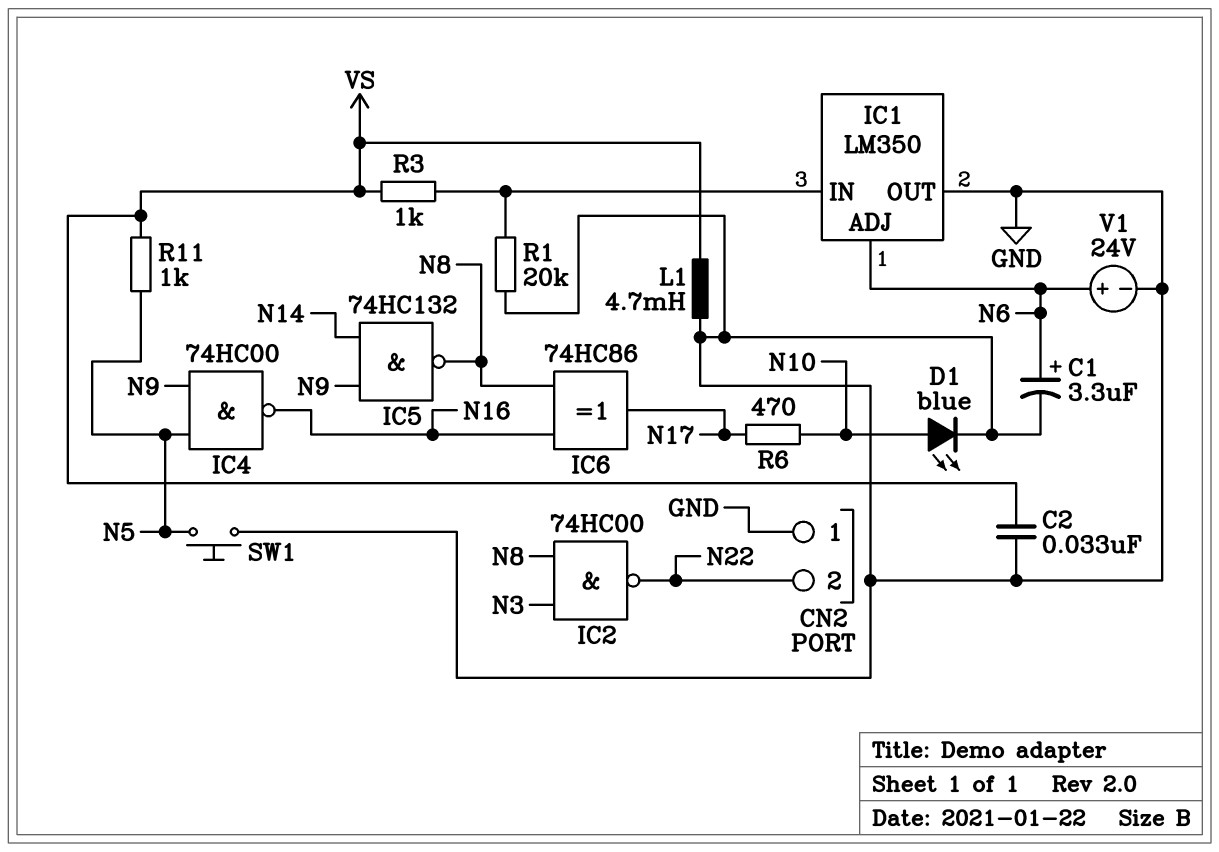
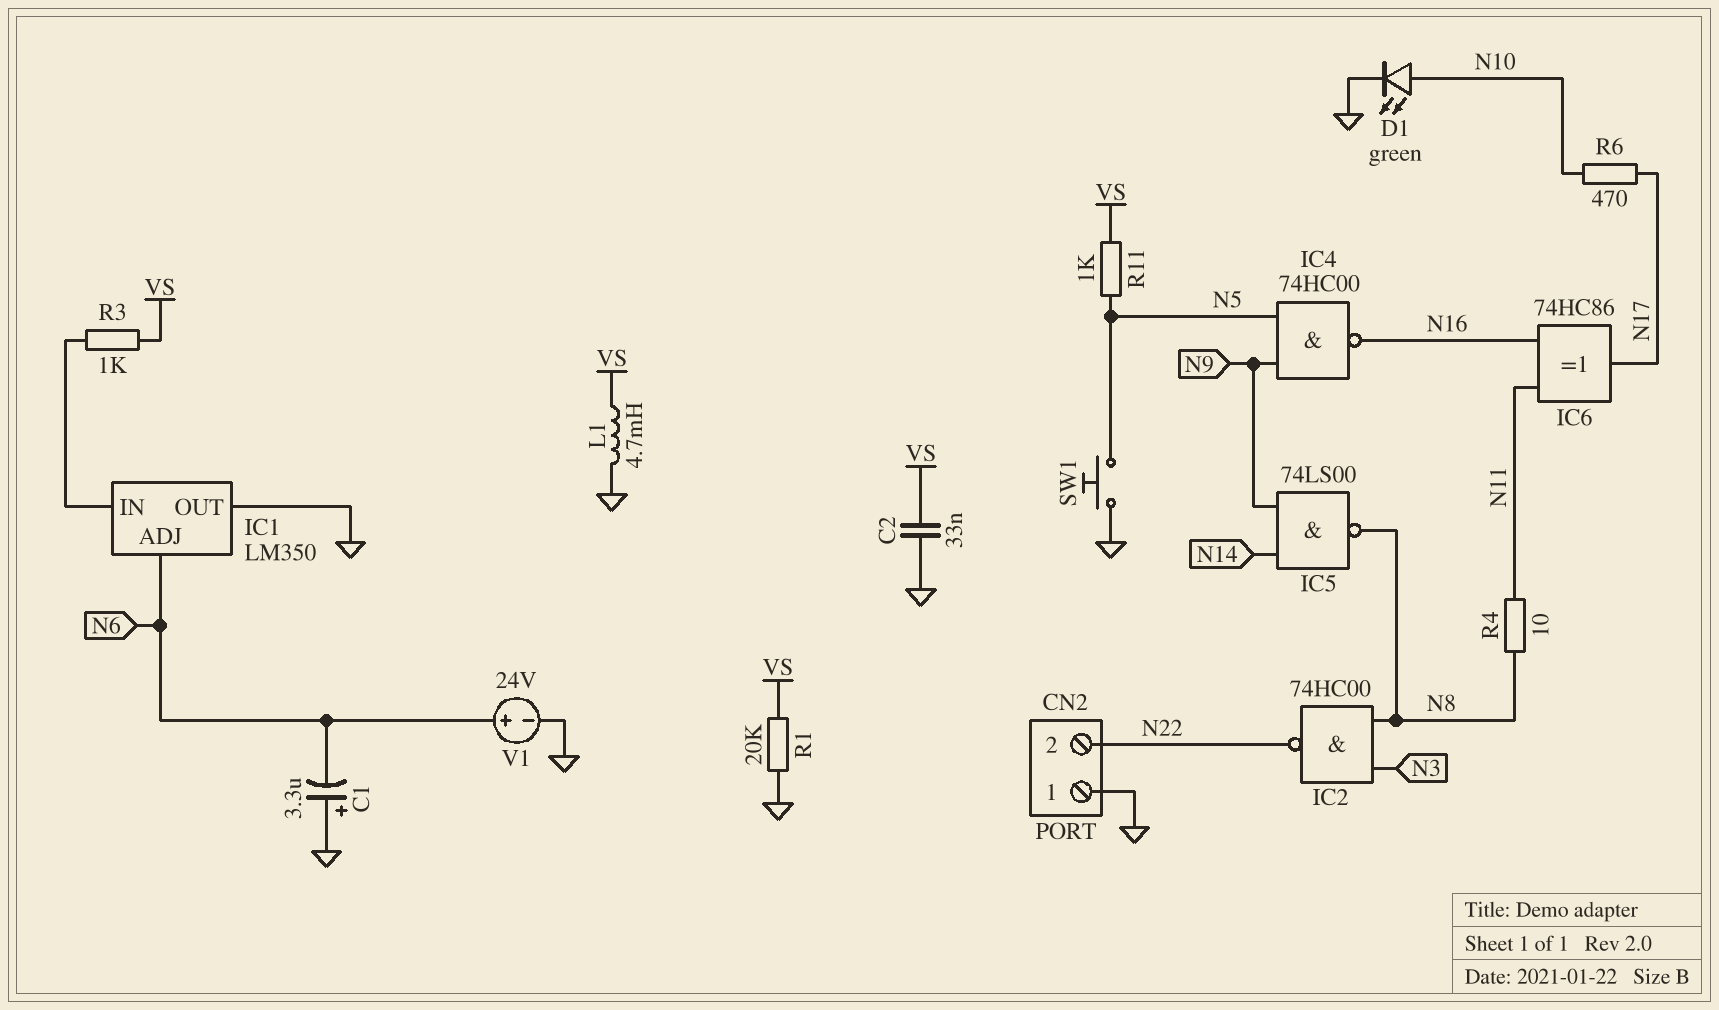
C1: 3.3uF (plus N6, minus GND) -> 3.3uF (plus GND, minus N6)
D1: LED blue (A N10, K GND) -> LED green (A N10, K GND)
IC5: NAND 74HC132 (in N9, in N14, out N8) -> NAND 74LS00 (in N9, in N14, out N8)
IC6: XOR 74HC86 (in N8, in N16, out N17) -> XOR 74HC86 (in N11, in N16, out N17)
R1: 20k (GND, IC1/IN) -> 20k (GND, VS)
R4: none -> 10 (N8, N11)

